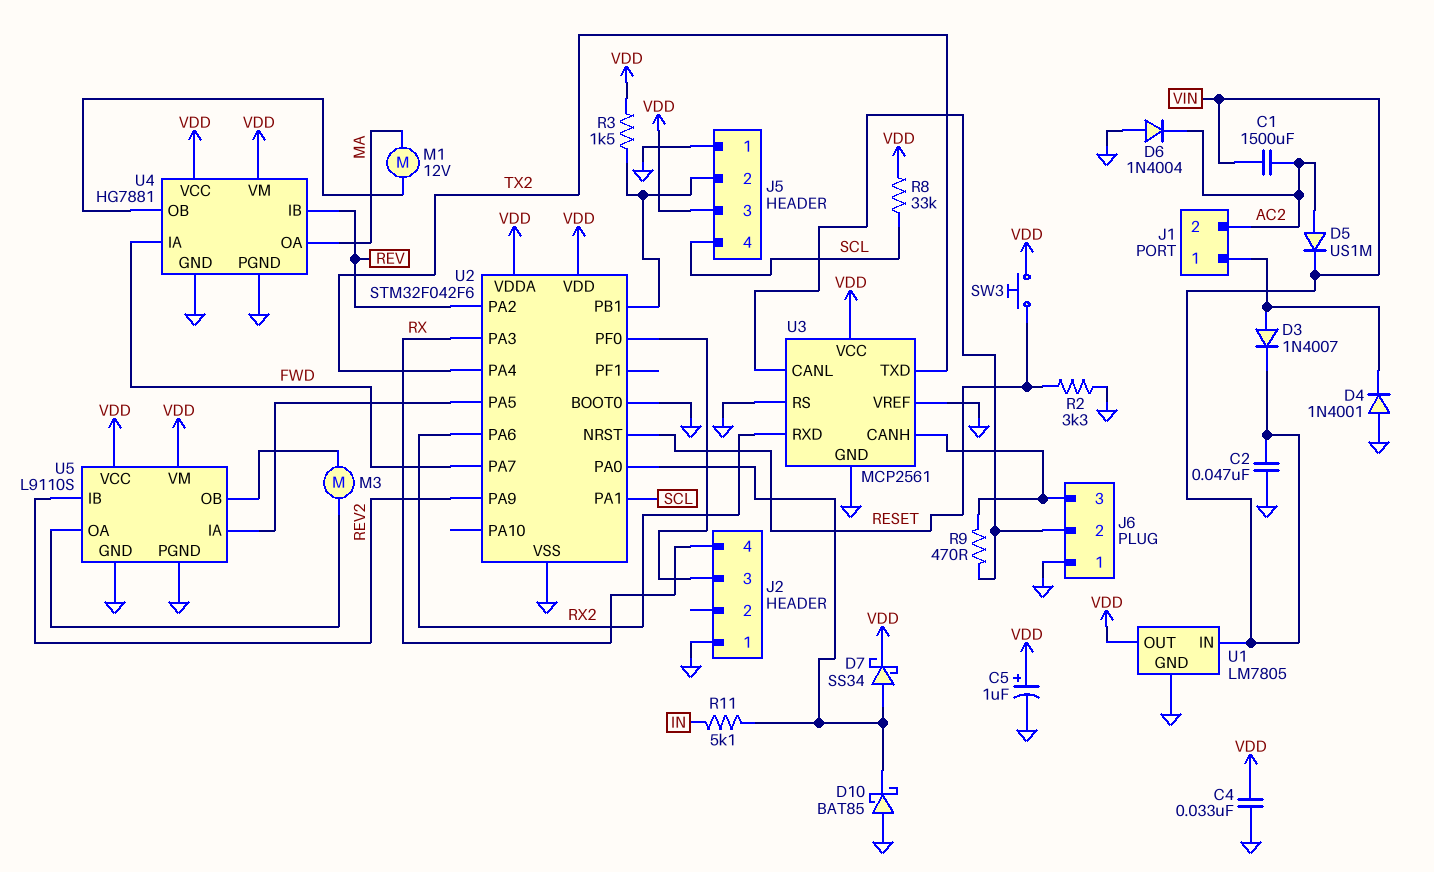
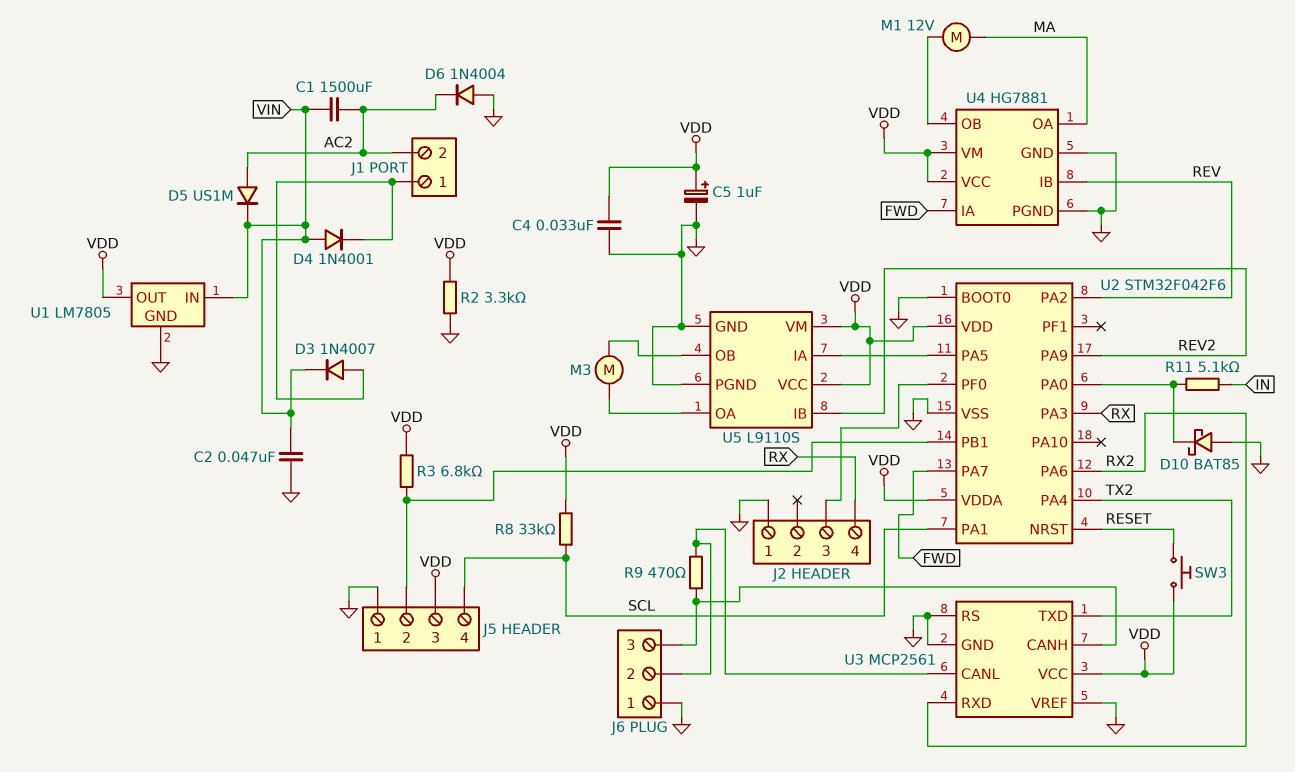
D4: diode 1N4001 (A GND, K J1/1) -> diode 1N4001 (A VIN, K J1/1)
D7: schottky SS34 (A U2/PA0, K VDD) -> none
R2: 3.3k (GND, RESET) -> 3.3k (GND, VDD)
R3: 1.5k (J5/2, VDD) -> 6.8k (J5/2, VDD)

